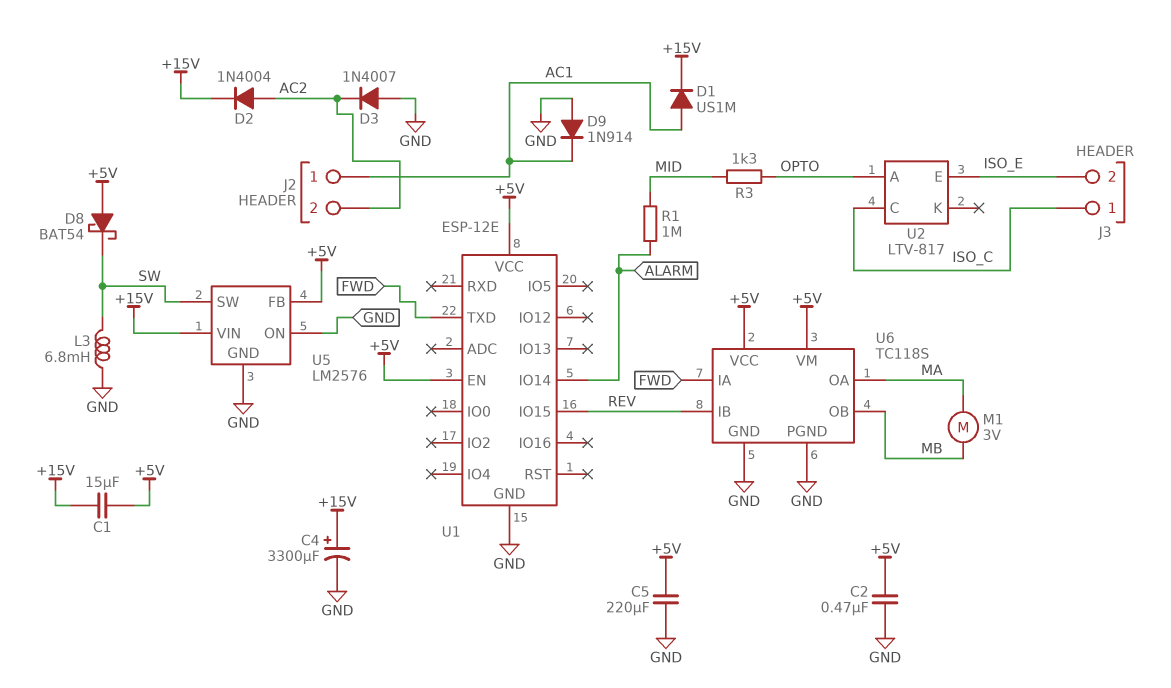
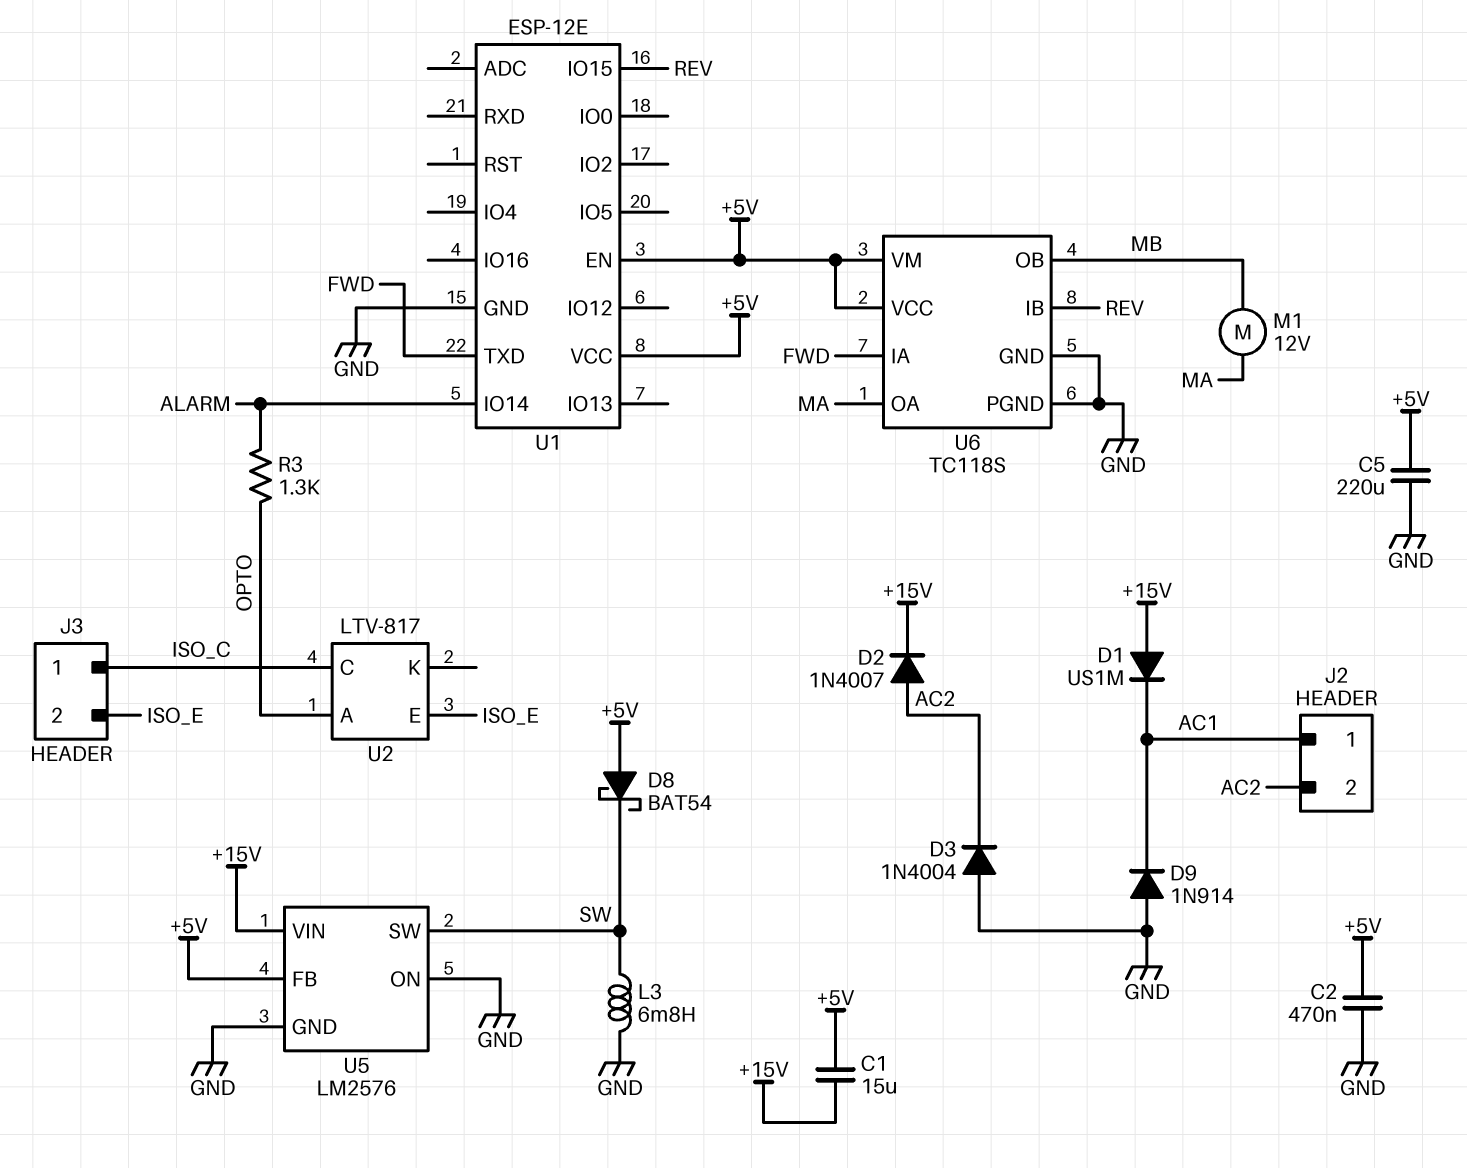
C4: 3300uF (plus +15V, minus GND) -> none
D1: diode US1M (A AC1, K +15V) -> diode US1M (A +15V, K AC1)
D2: diode 1N4004 (A AC2, K +15V) -> diode 1N4007 (A AC2, K +15V)
D3: diode 1N4007 (A GND, K AC2) -> diode 1N4004 (A GND, K AC2)
M1: motor 3V (MA, MB) -> motor 12V (MA, MB)
R1: 1M (ALARM, MID) -> none
R3: 1.3k (MID, OPTO) -> 1.3k (ALARM, OPTO)

